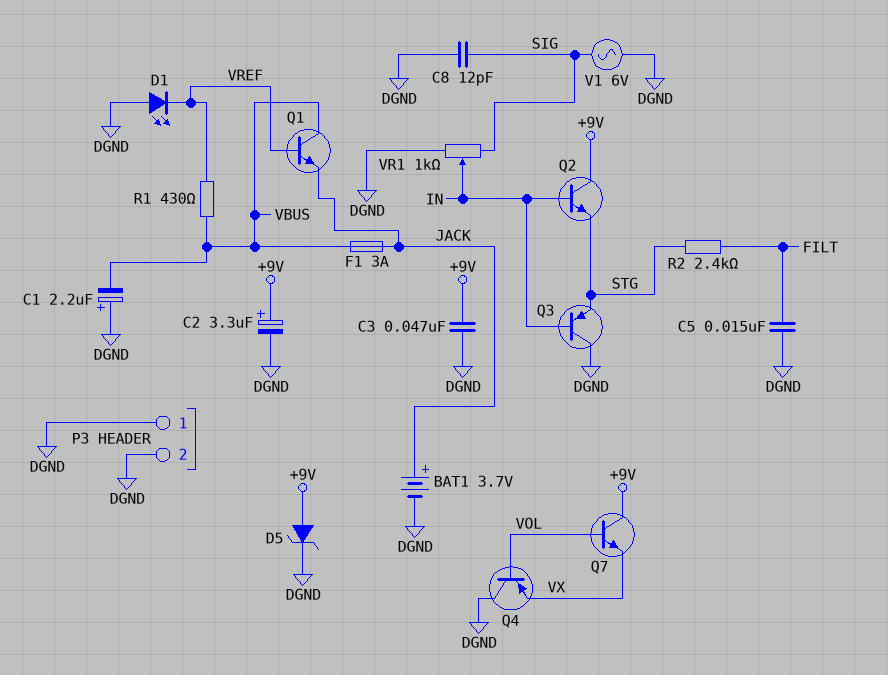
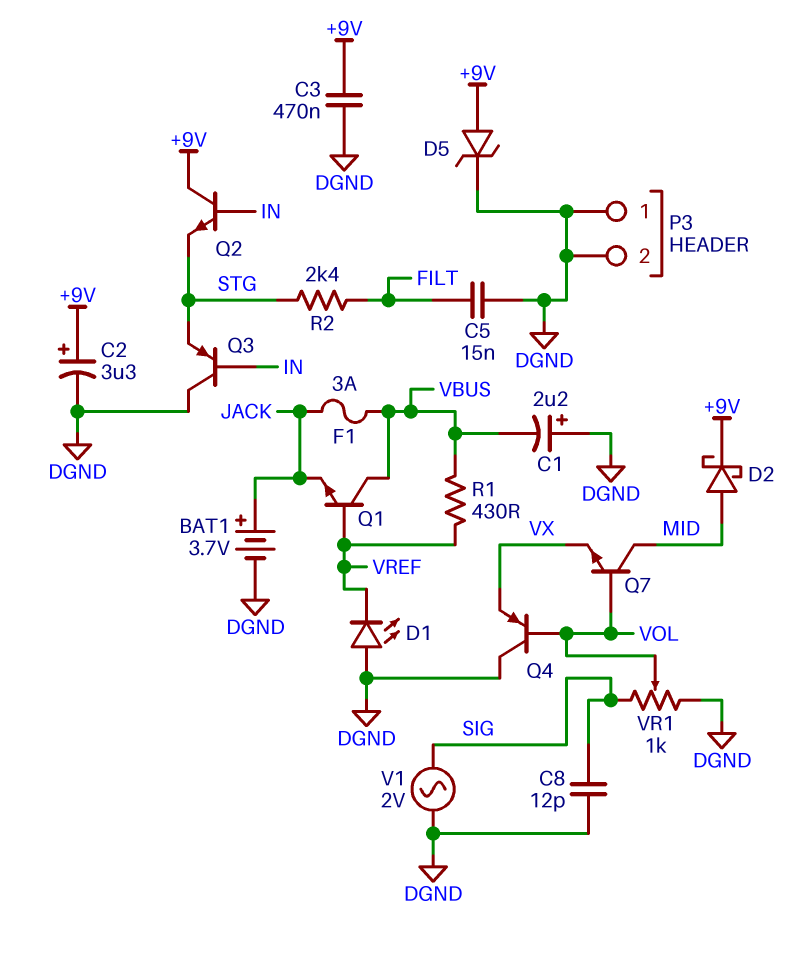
C3: 47nF (+9V, DGND) -> 470nF (+9V, DGND)
D2: none -> schottky (A MID, K +9V)
Q7: NPN (B VOL, C +9V, E VX) -> NPN (B VOL, C MID, E VX)
V1: AC 6V (DGND, SIG) -> AC 2V (DGND, SIG)
VR1: 1k (DGND, SIG, wiper IN) -> 1k (DGND, SIG, wiper VOL)

